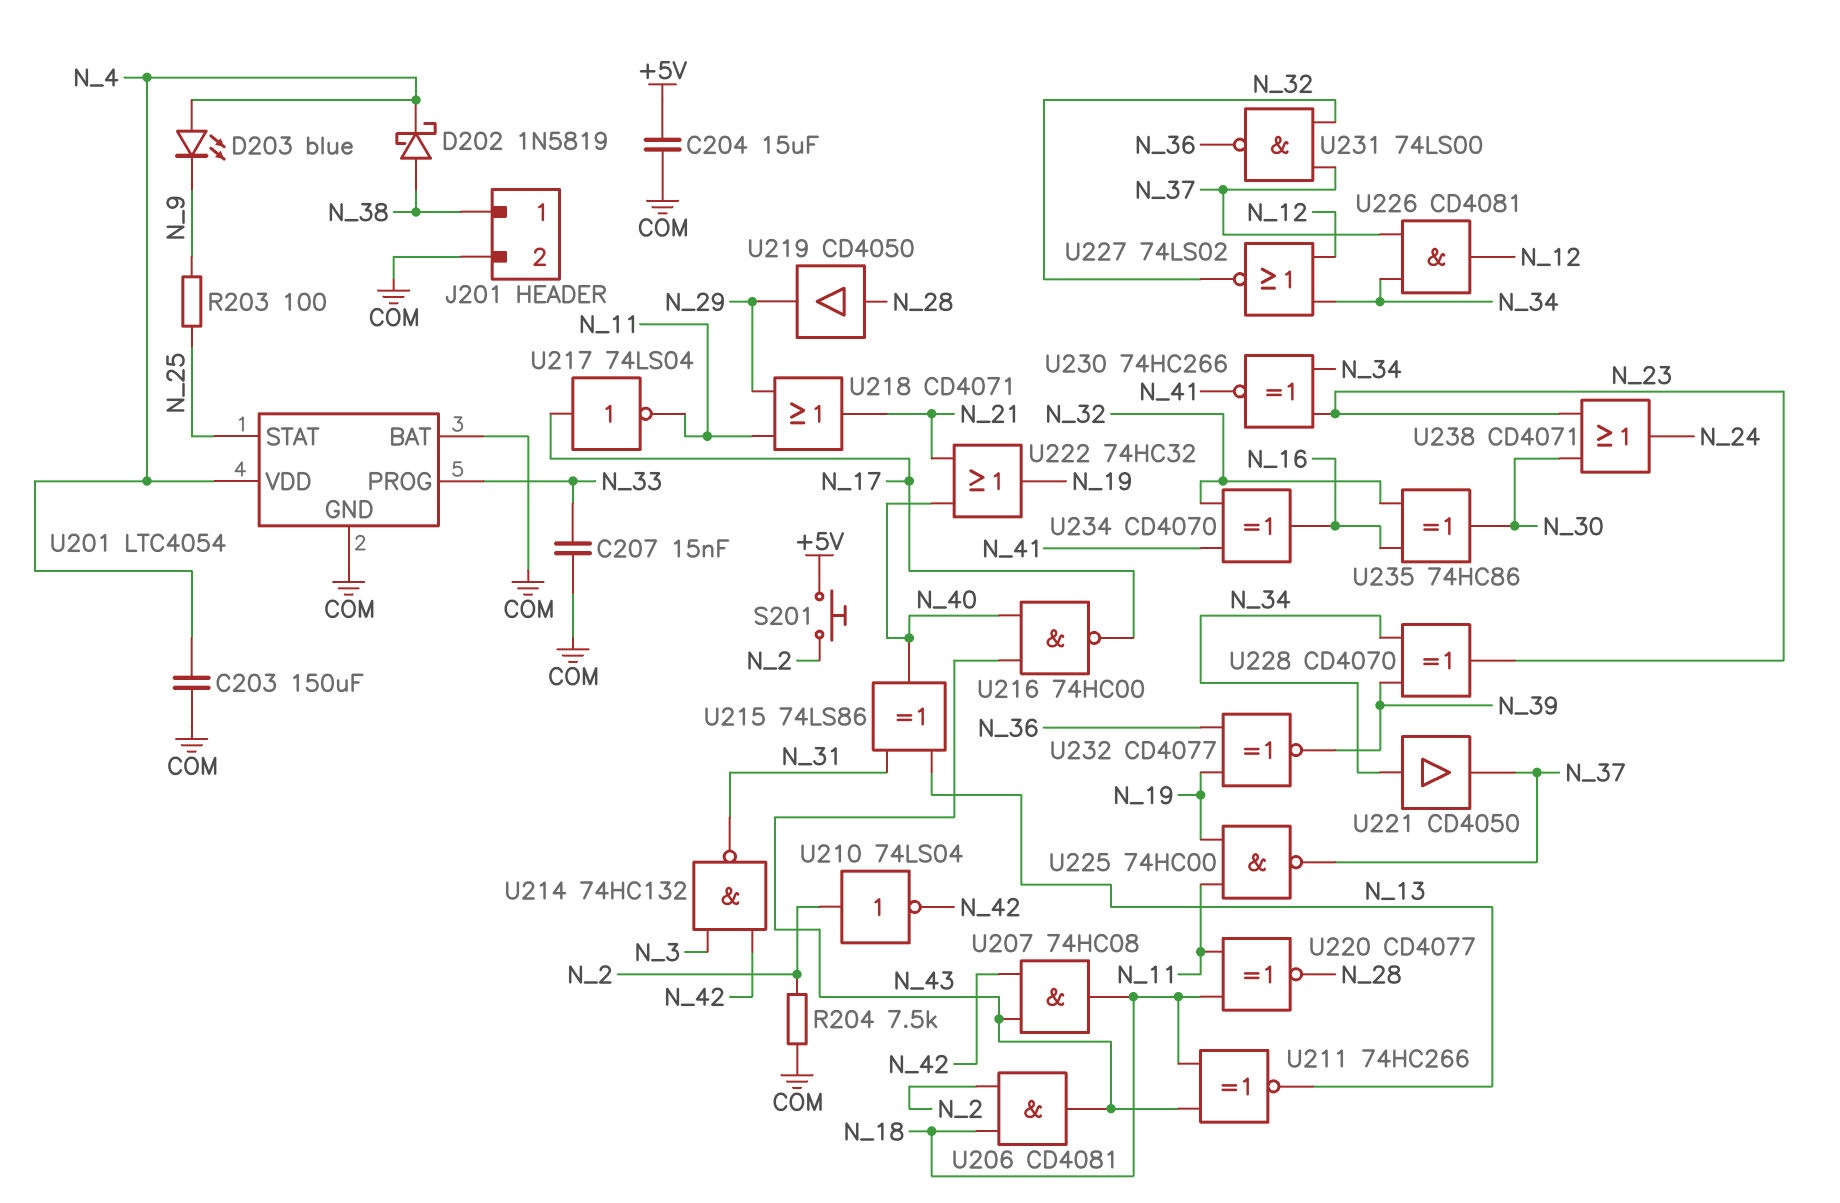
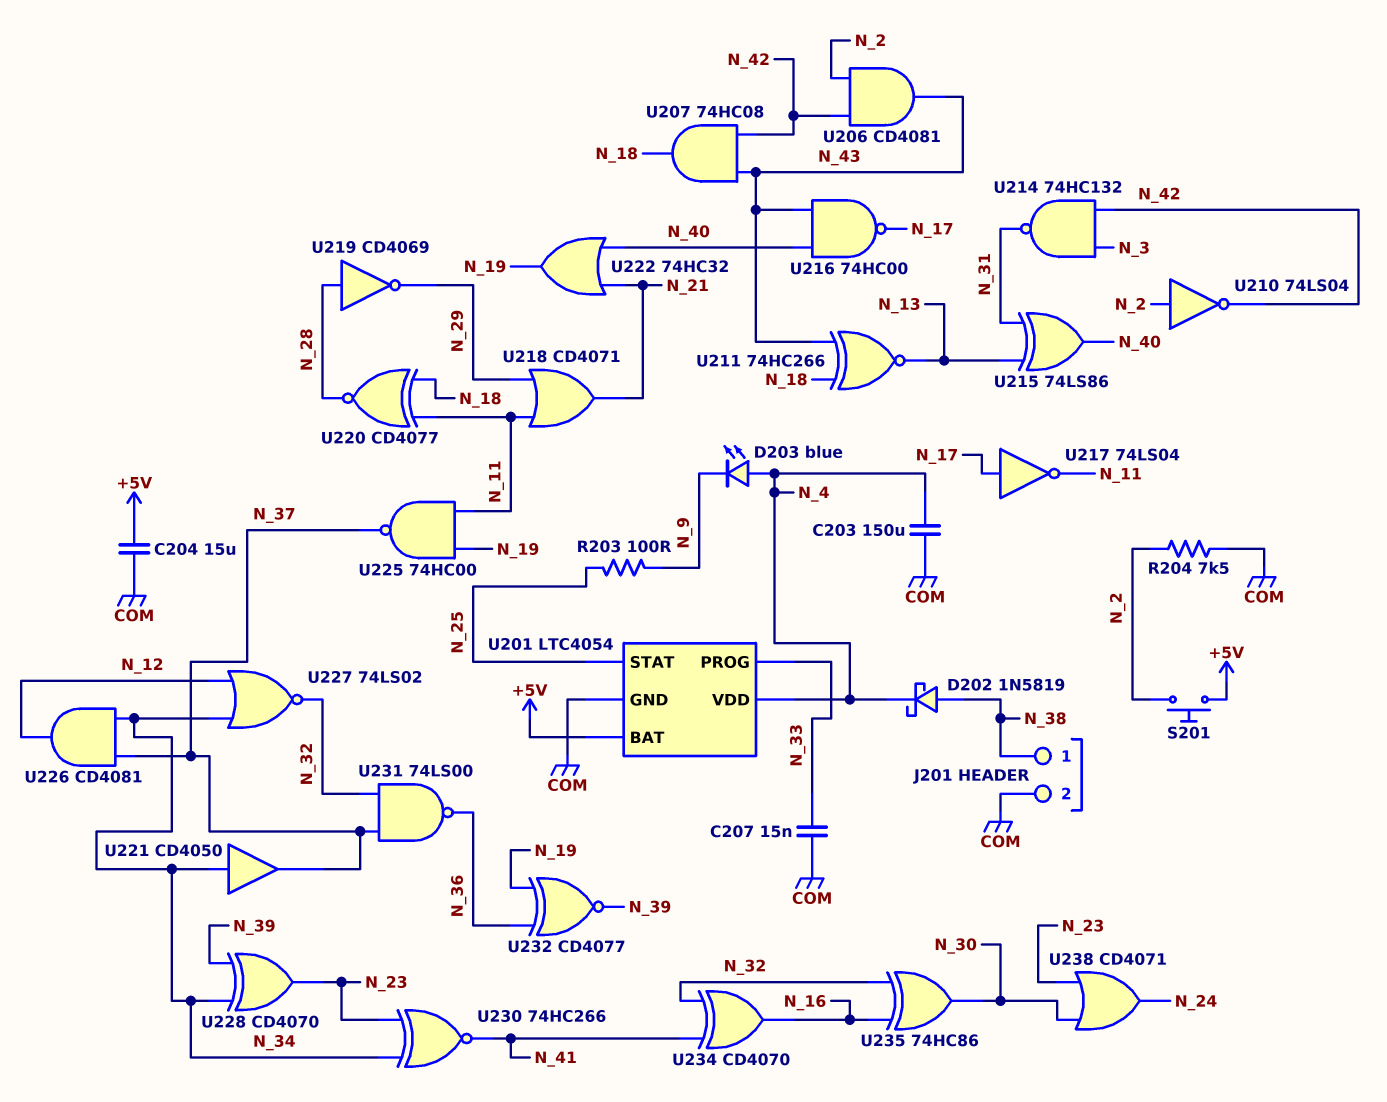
U201 pin BAT: COM -> +5V
U206: AND CD4081 (in N_2, in N_18, out N_43) -> AND CD4081 (in N_2, in N_42, out N_43)
U219: buffer CD4050 (in N_28, out N_29) -> NOT CD4069 (in N_28, out N_29)

